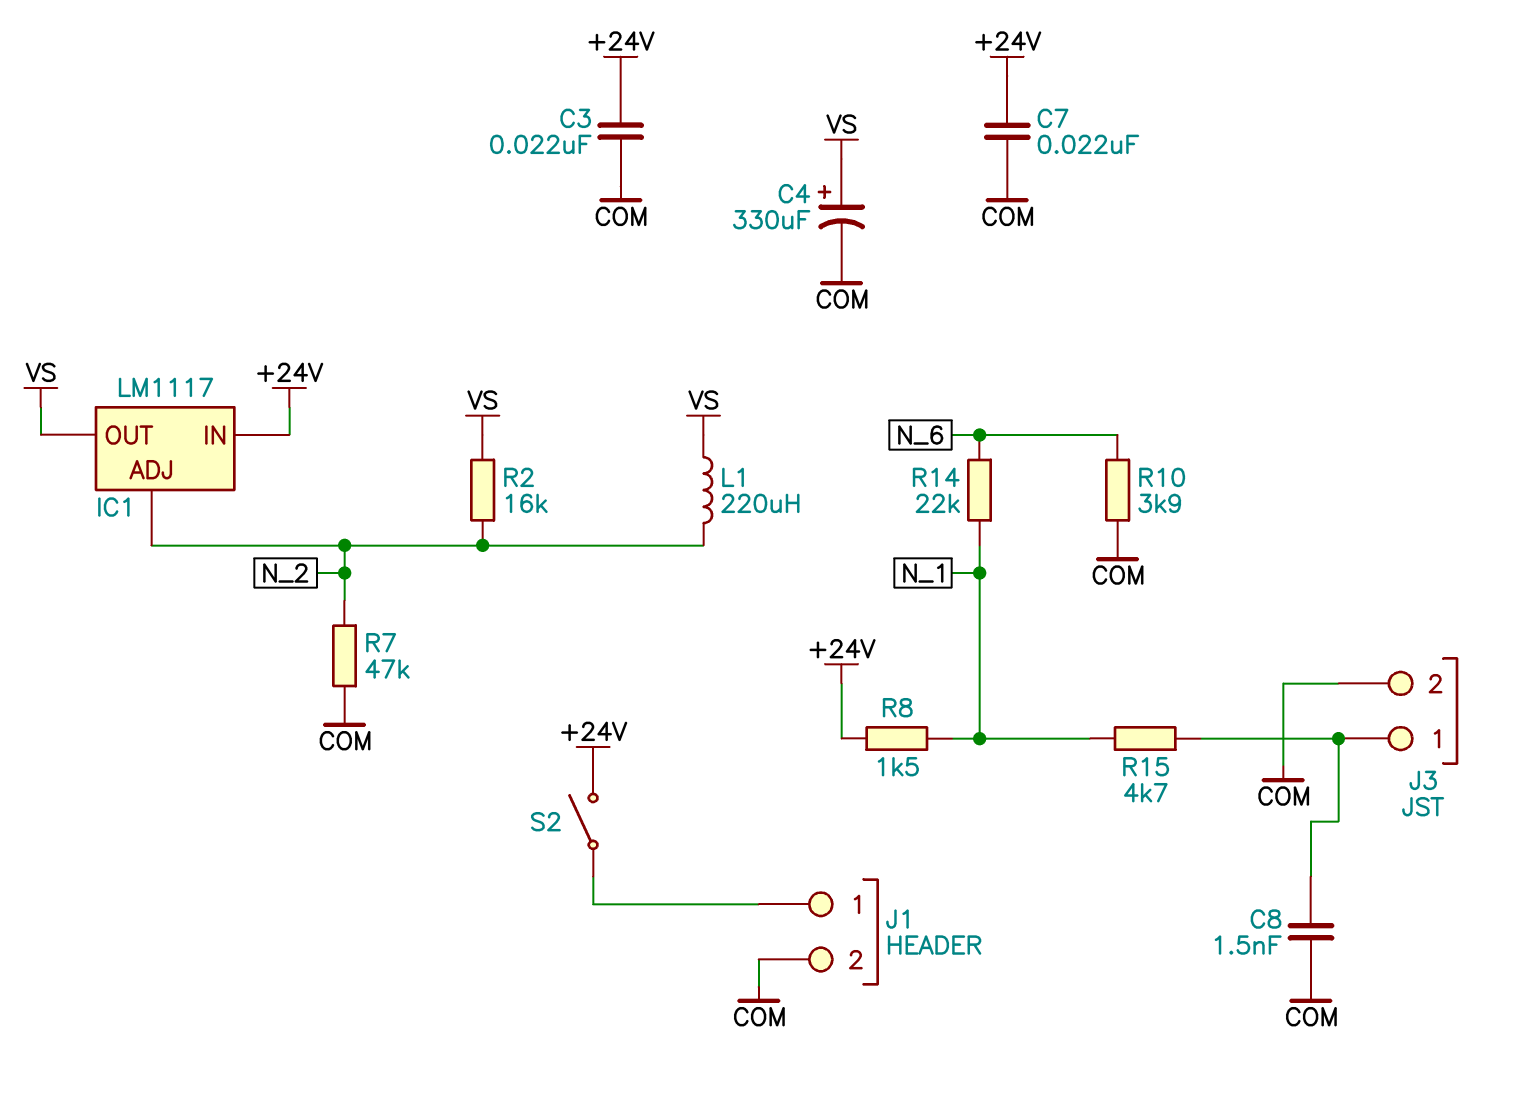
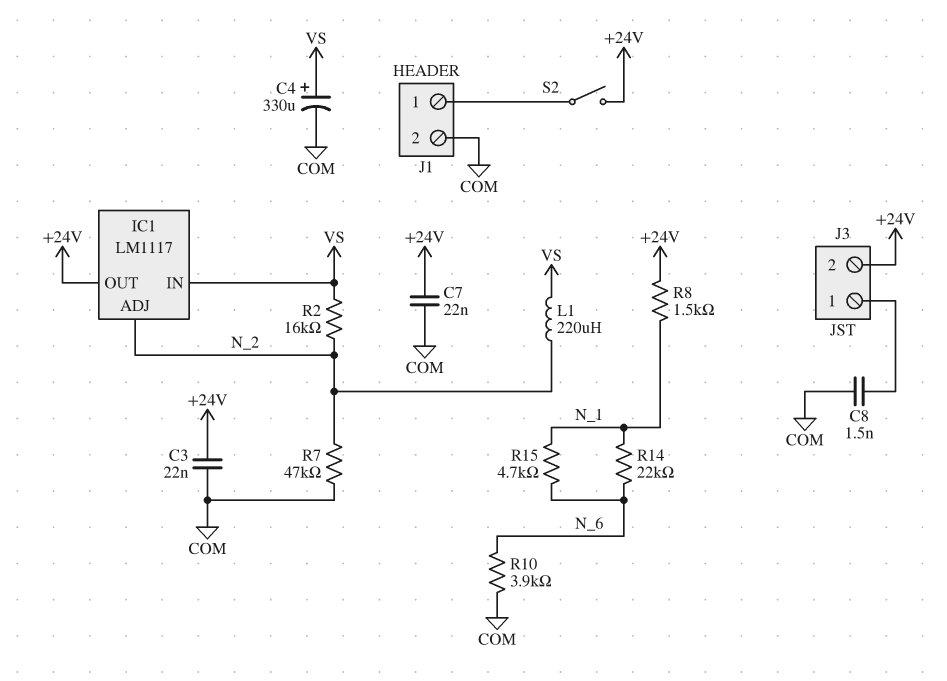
IC1 pin IN: +24V -> VS
IC1 pin OUT: VS -> +24V
J3 pin 2: COM -> +24V
R15: 4.7k (J3/1, N_1) -> 4.7k (N_1, N_6)

